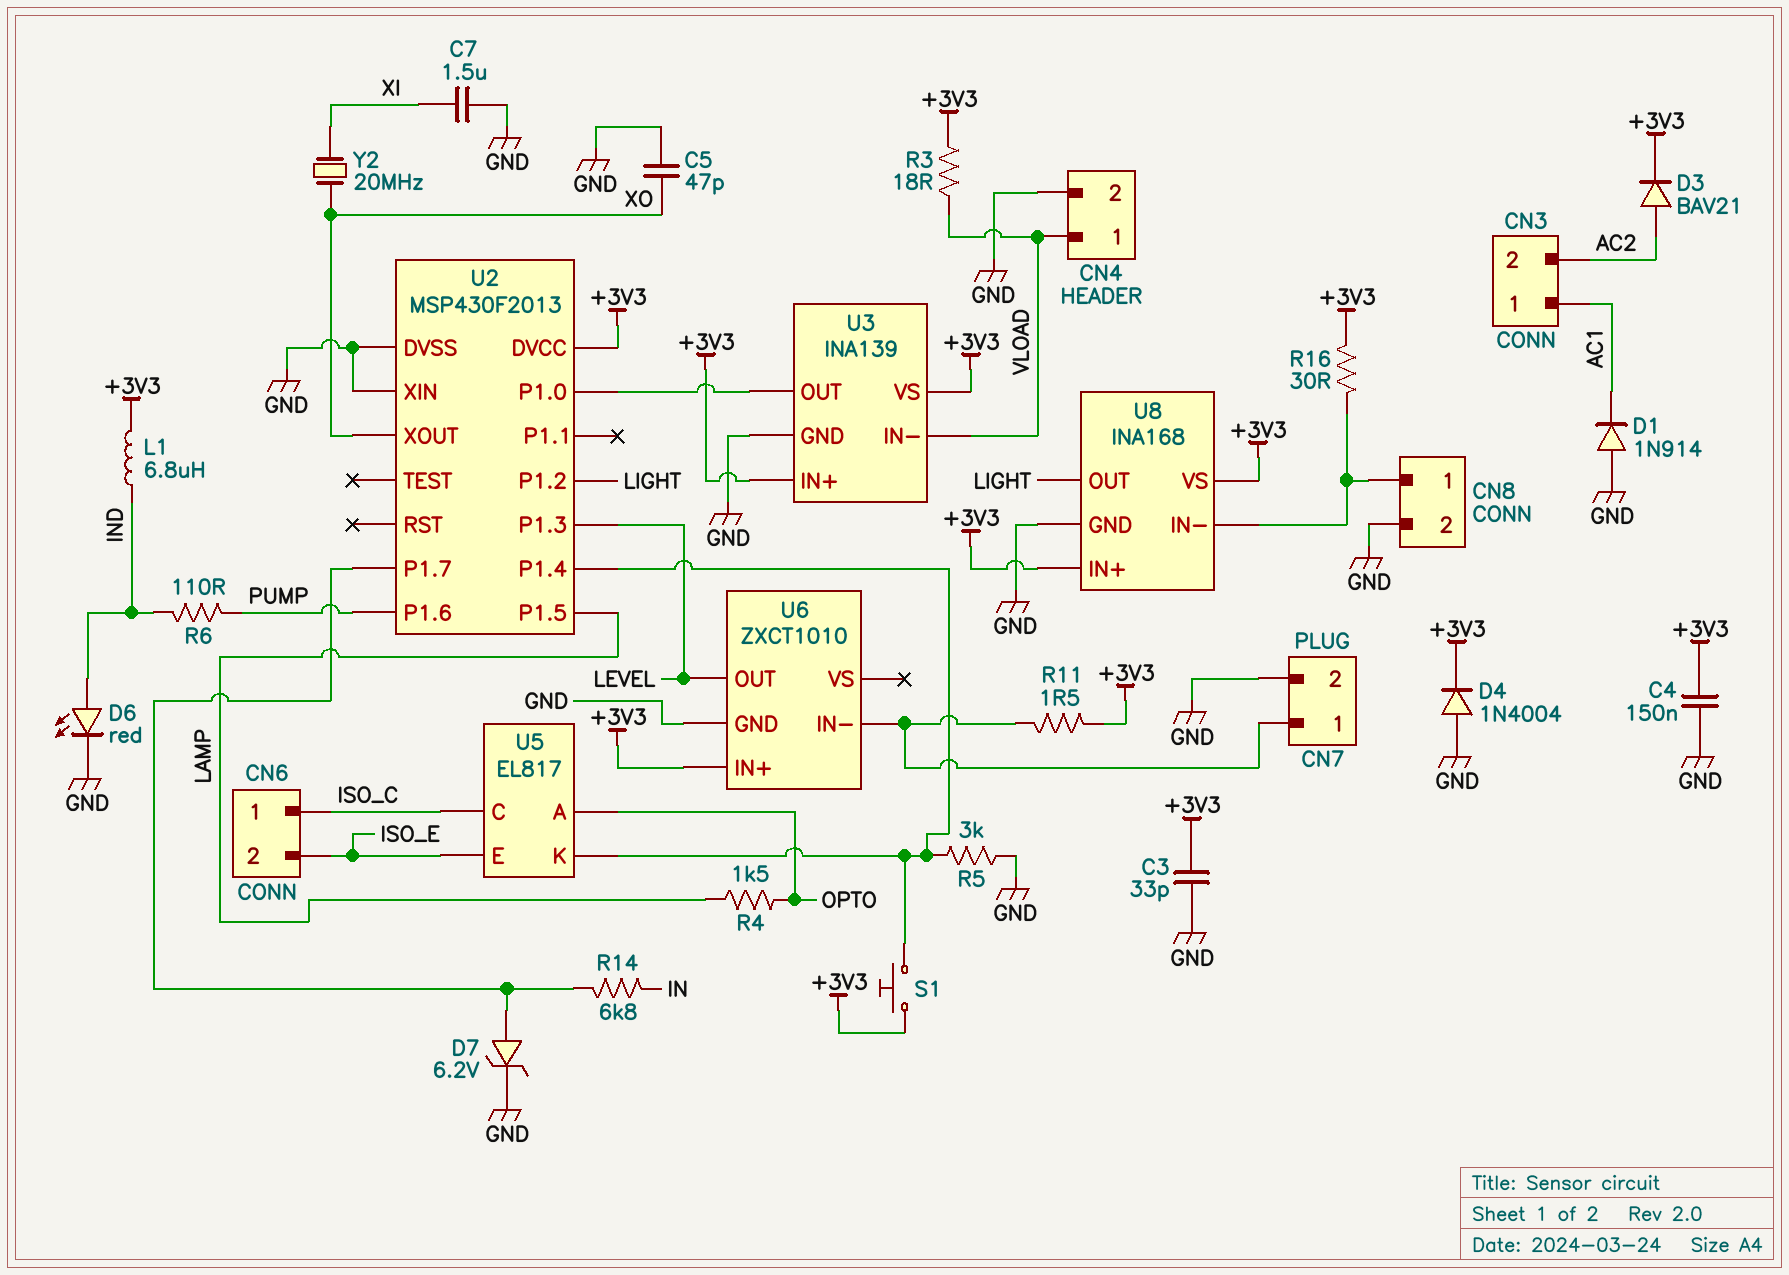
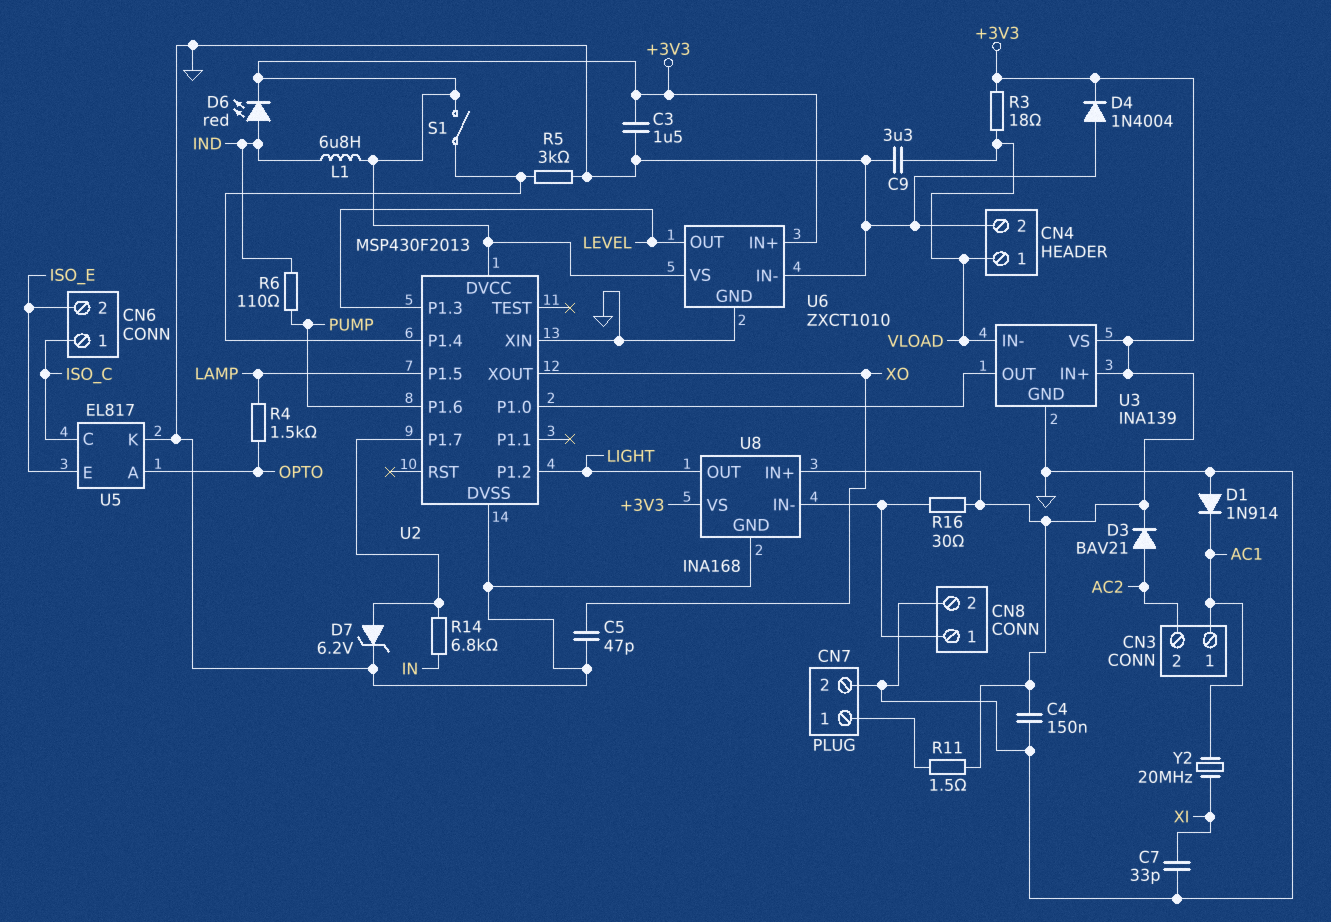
C3: 33pF (+3V3, GND) -> 1.5uF (+3V3, GND)
C7: 1.5uF (GND, XI) -> 33pF (GND, XI)
C9: none -> 3.3uF (GND, VLOAD)
D6: LED red (A IND, K GND) -> LED red (A IND, K +3V3)
S1: button (+3V3, U2/P1.4) -> switch (+3V3, U2/P1.4)
U5 pin K: U2/P1.4 -> GND
U6 pin IN-: CN7/1 -> GND
U6 pin VS: none -> +3V3
Y2: 20MHz (XI, XO) -> 20MHz (AC1, XI)

